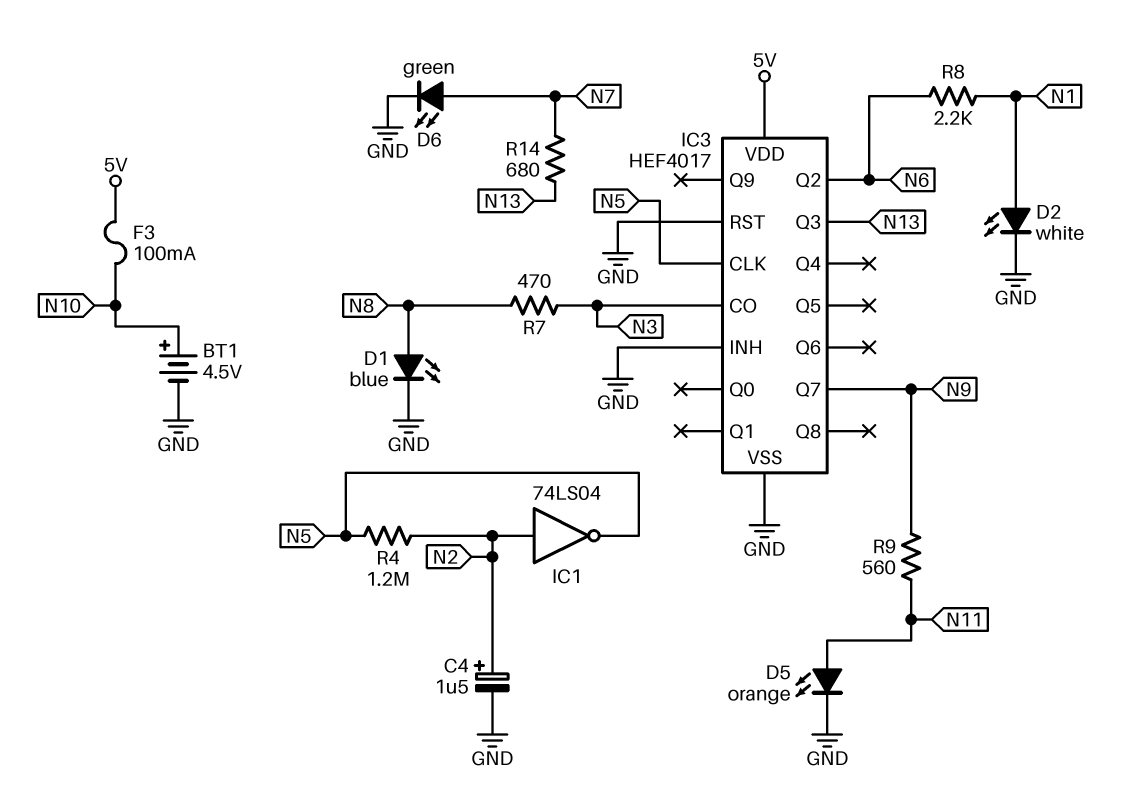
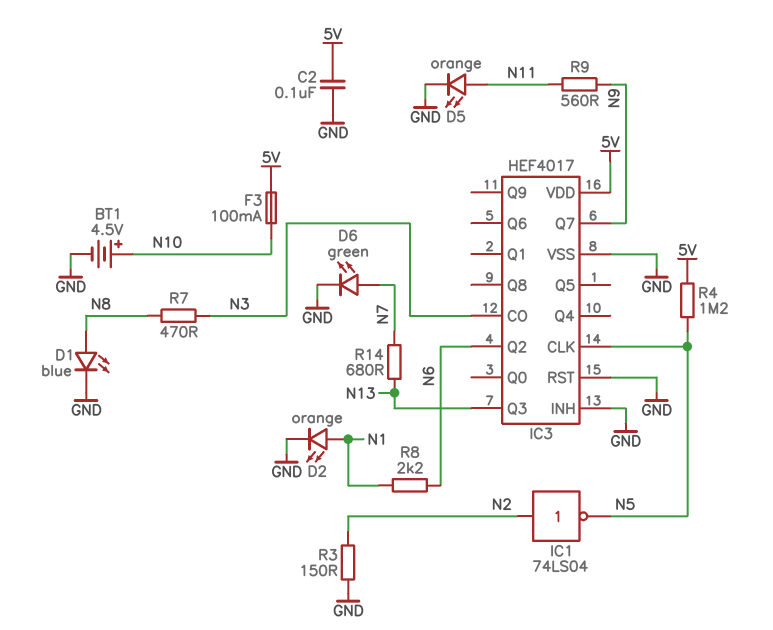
C2: none -> 100nF (5V, GND)
C4: 1.5uF (plus N2, minus GND) -> none
D2: LED white (A N1, K GND) -> LED orange (A N1, K GND)
R3: none -> 150 (GND, N2)
R4: 1.2M (N2, N5) -> 1.2M (5V, N5)

